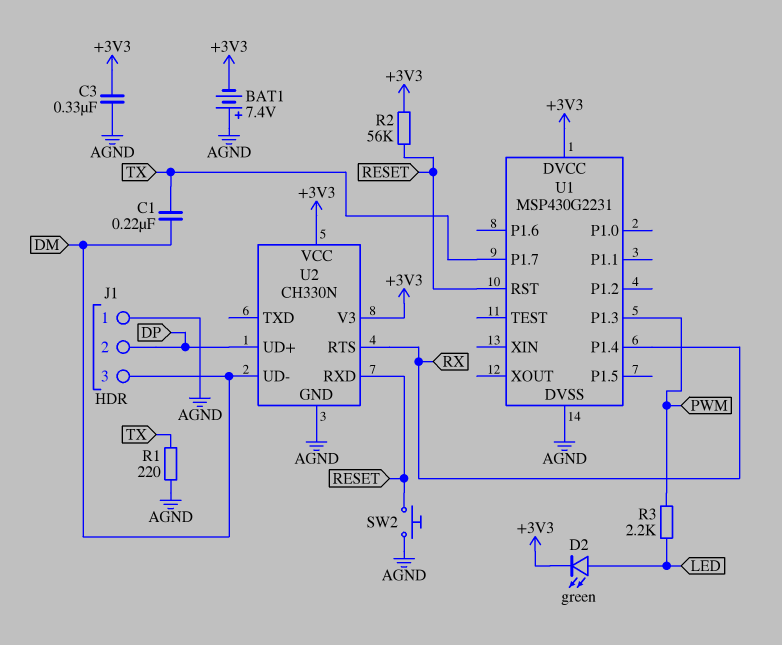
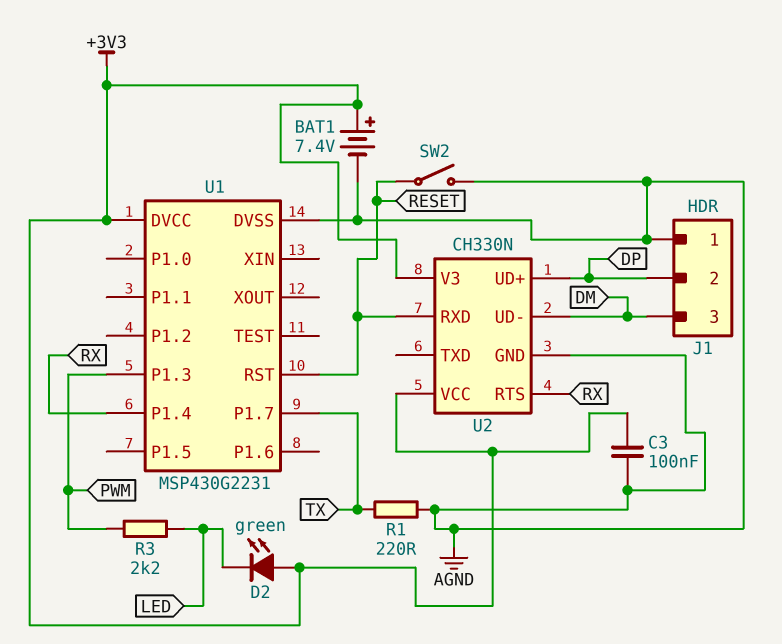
BAT1: 7.4V (plus AGND, minus +3V3) -> 7.4V (plus +3V3, minus AGND)
C1: 220nF (DM, TX) -> none
C3: 330nF (+3V3, AGND) -> 100nF (+3V3, AGND)
D2: LED green (A LED, K +3V3) -> LED green (A +3V3, K LED)
R2: 56k (+3V3, RESET) -> none
SW2: button (AGND, RESET) -> switch (AGND, RESET)

